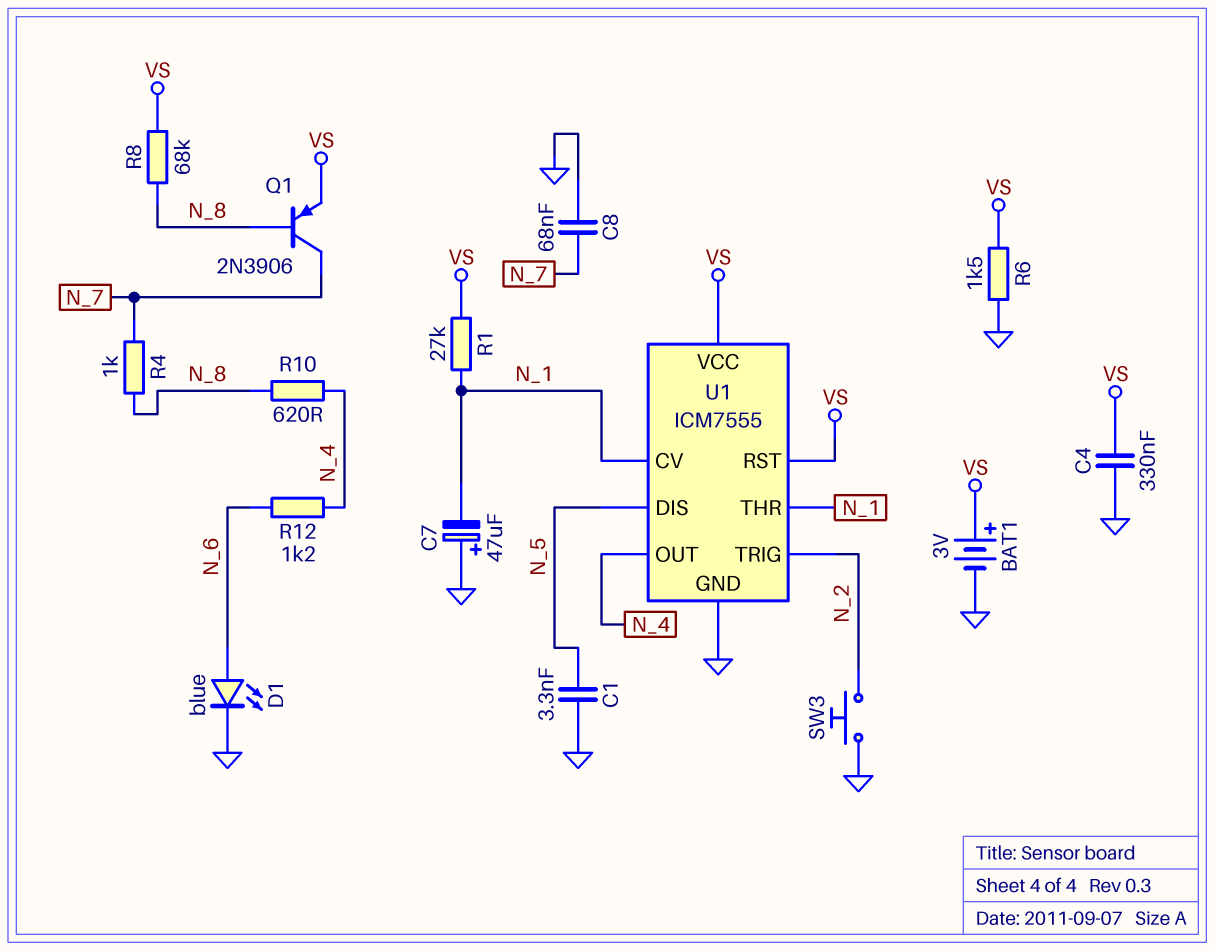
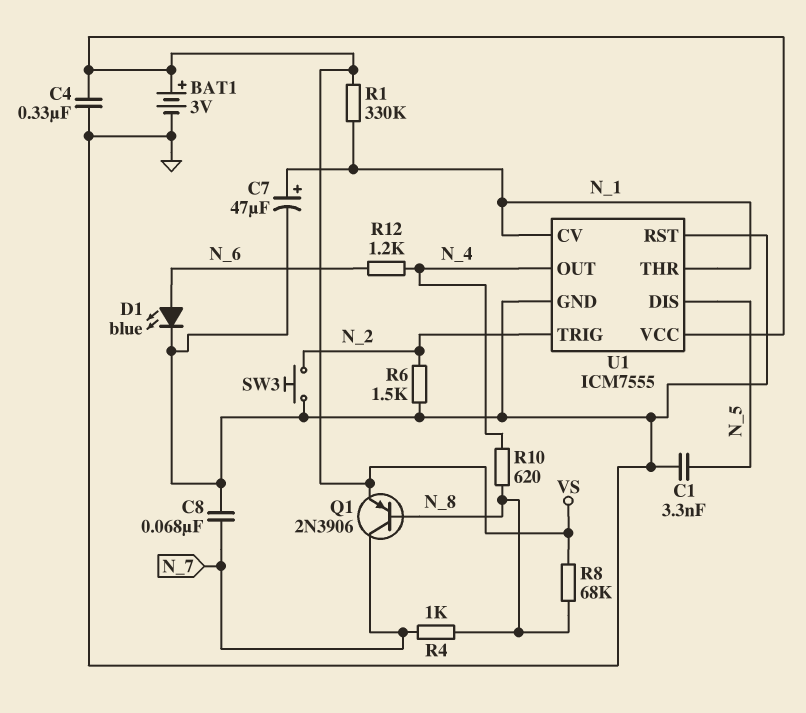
C7: 47uF (plus GND, minus N_1) -> 47uF (plus N_1, minus GND)
R1: 27k (N_1, VS) -> 330k (N_1, VS)
R6: 1.5k (GND, VS) -> 1.5k (GND, N_2)
U1 pin RST: VS -> GND

